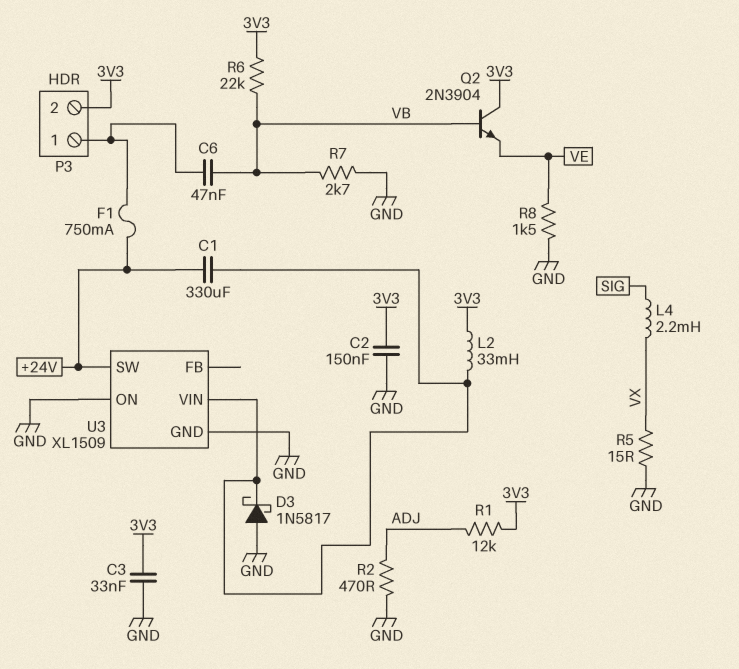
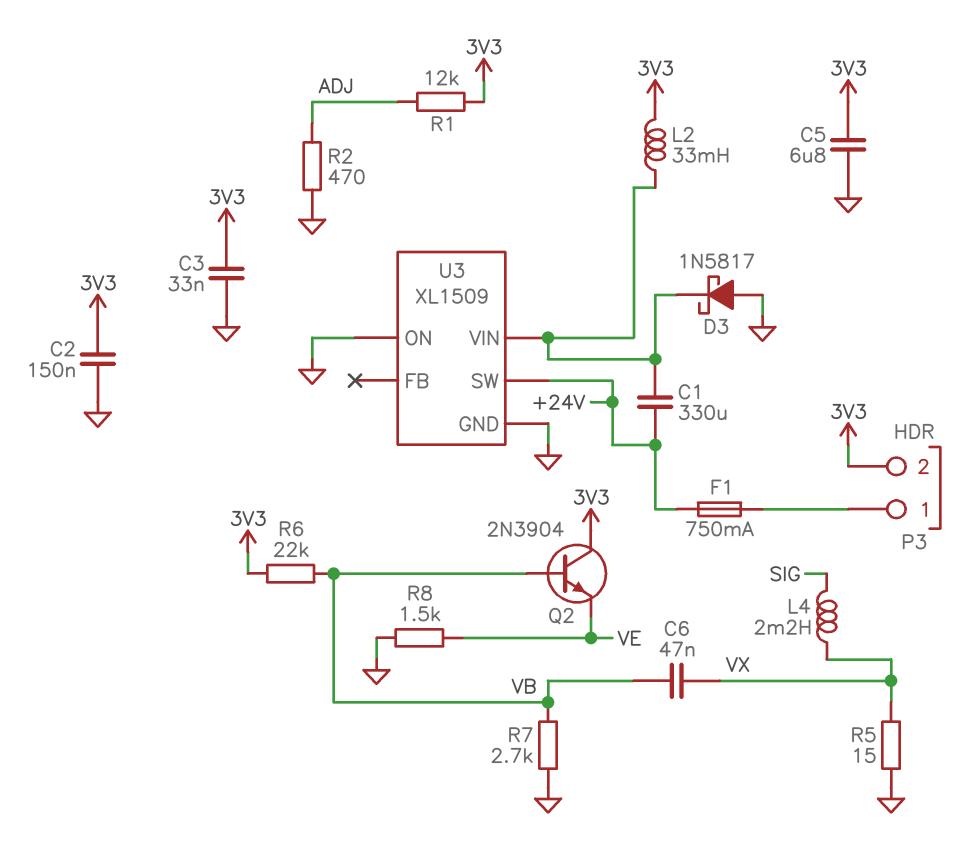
C5: none -> 6.8uF (3V3, GND)
C6: 47nF (P3/1, VB) -> 47nF (VB, VX)

